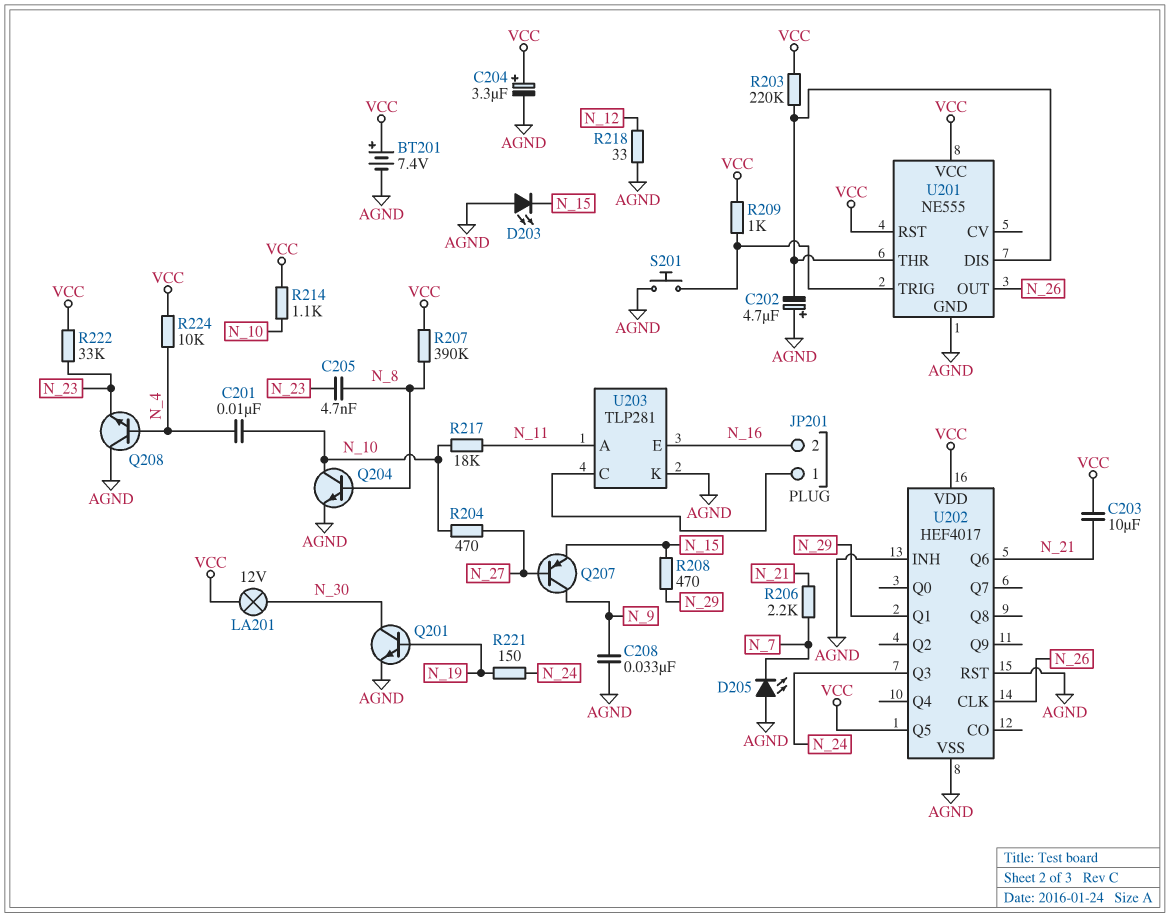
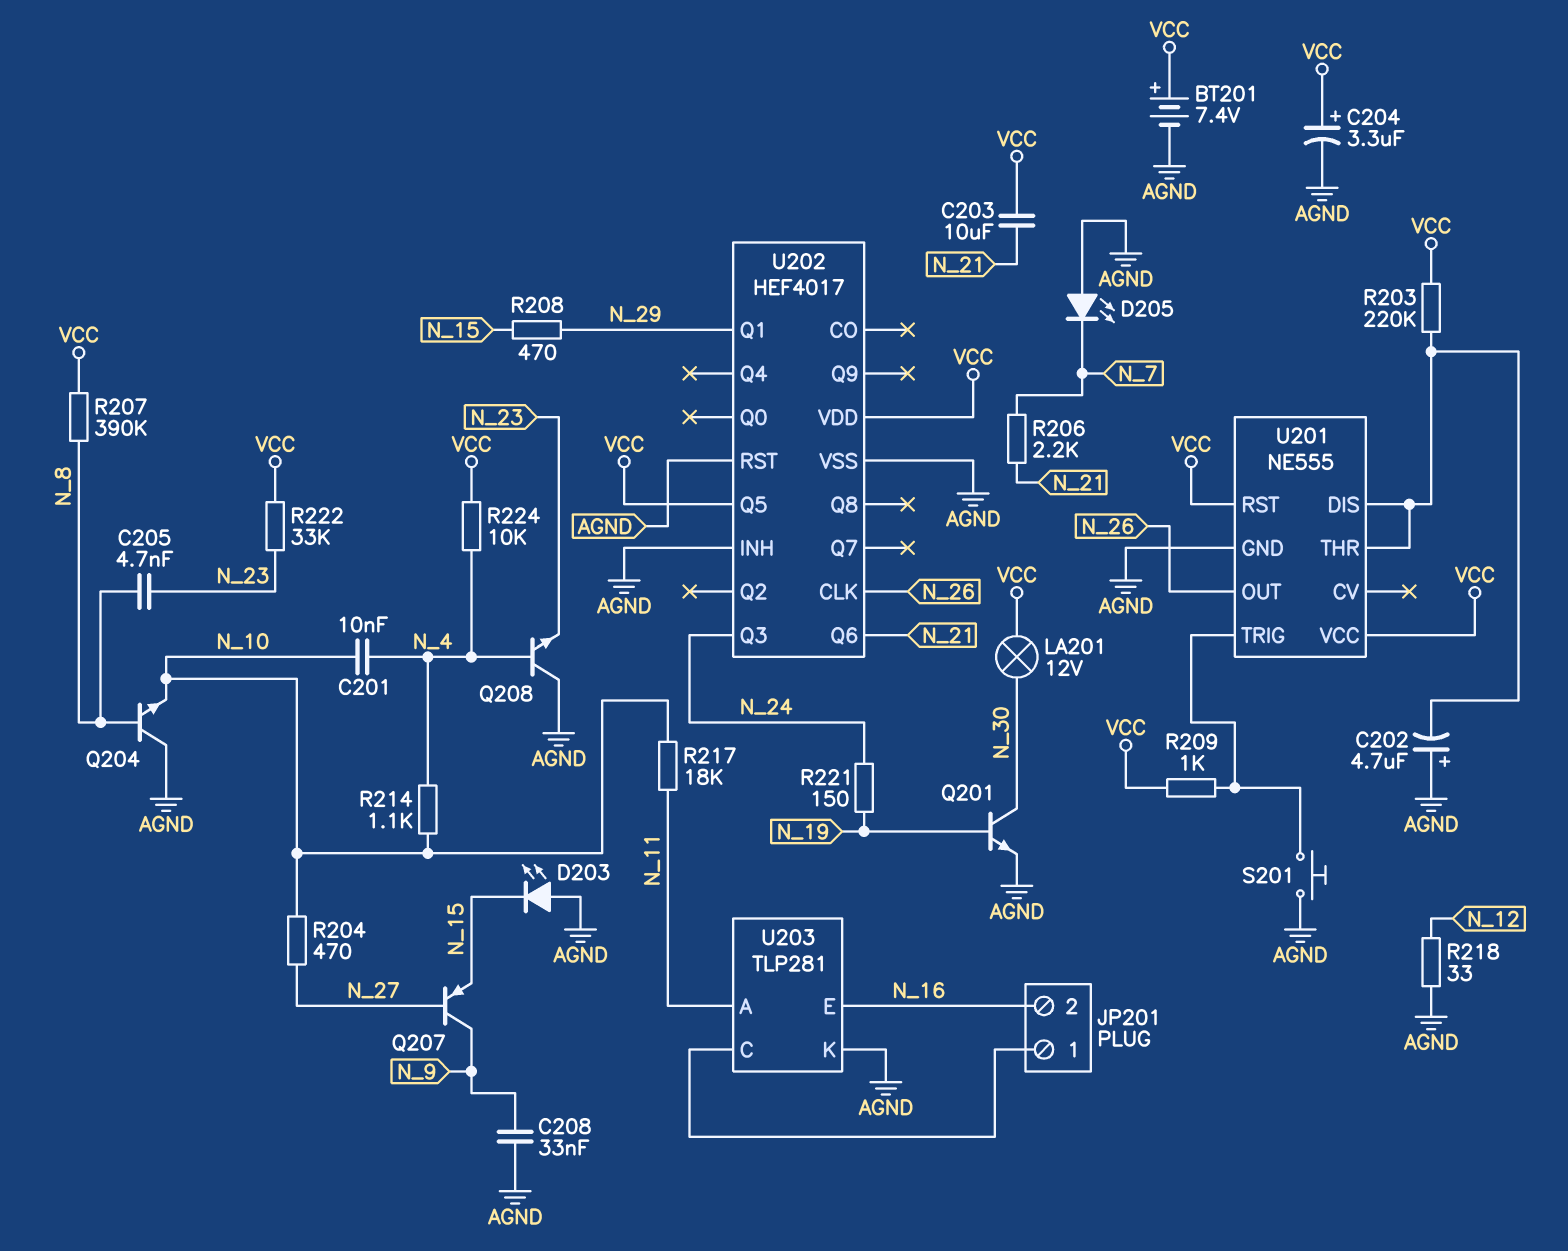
Q204: NPN (B N_8, C N_10, E AGND) -> NPN (B N_8, C AGND, E N_10)
R214: 1.1k (N_10, VCC) -> 1.1k (N_4, N_10)

